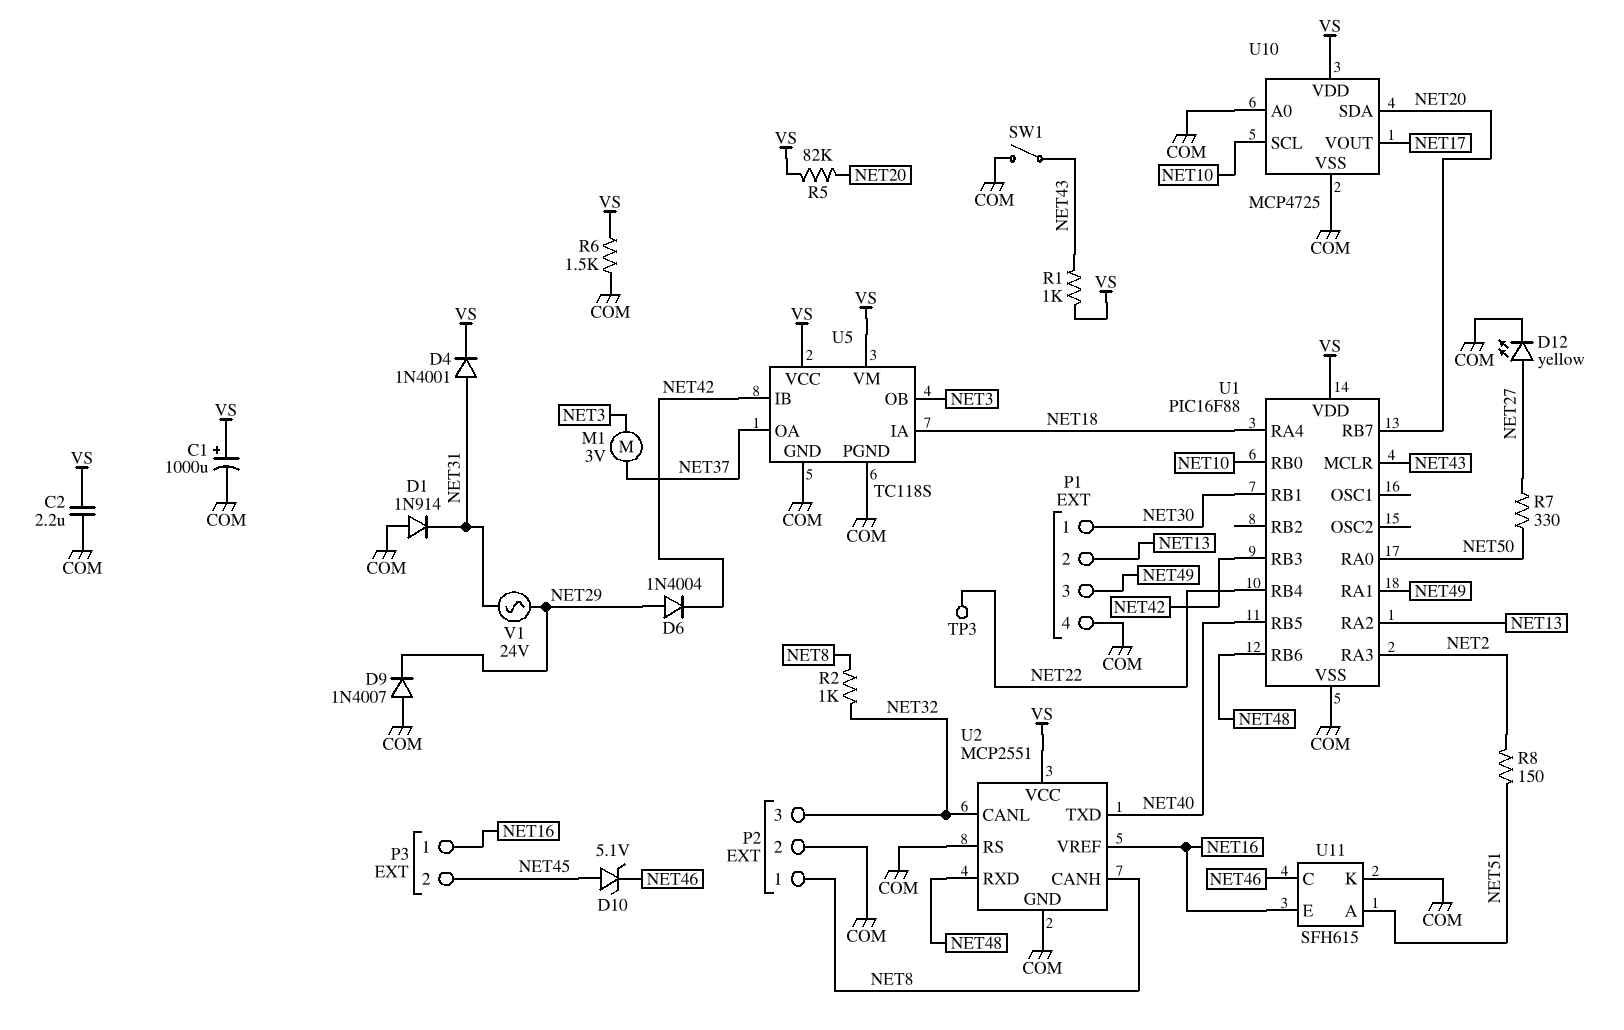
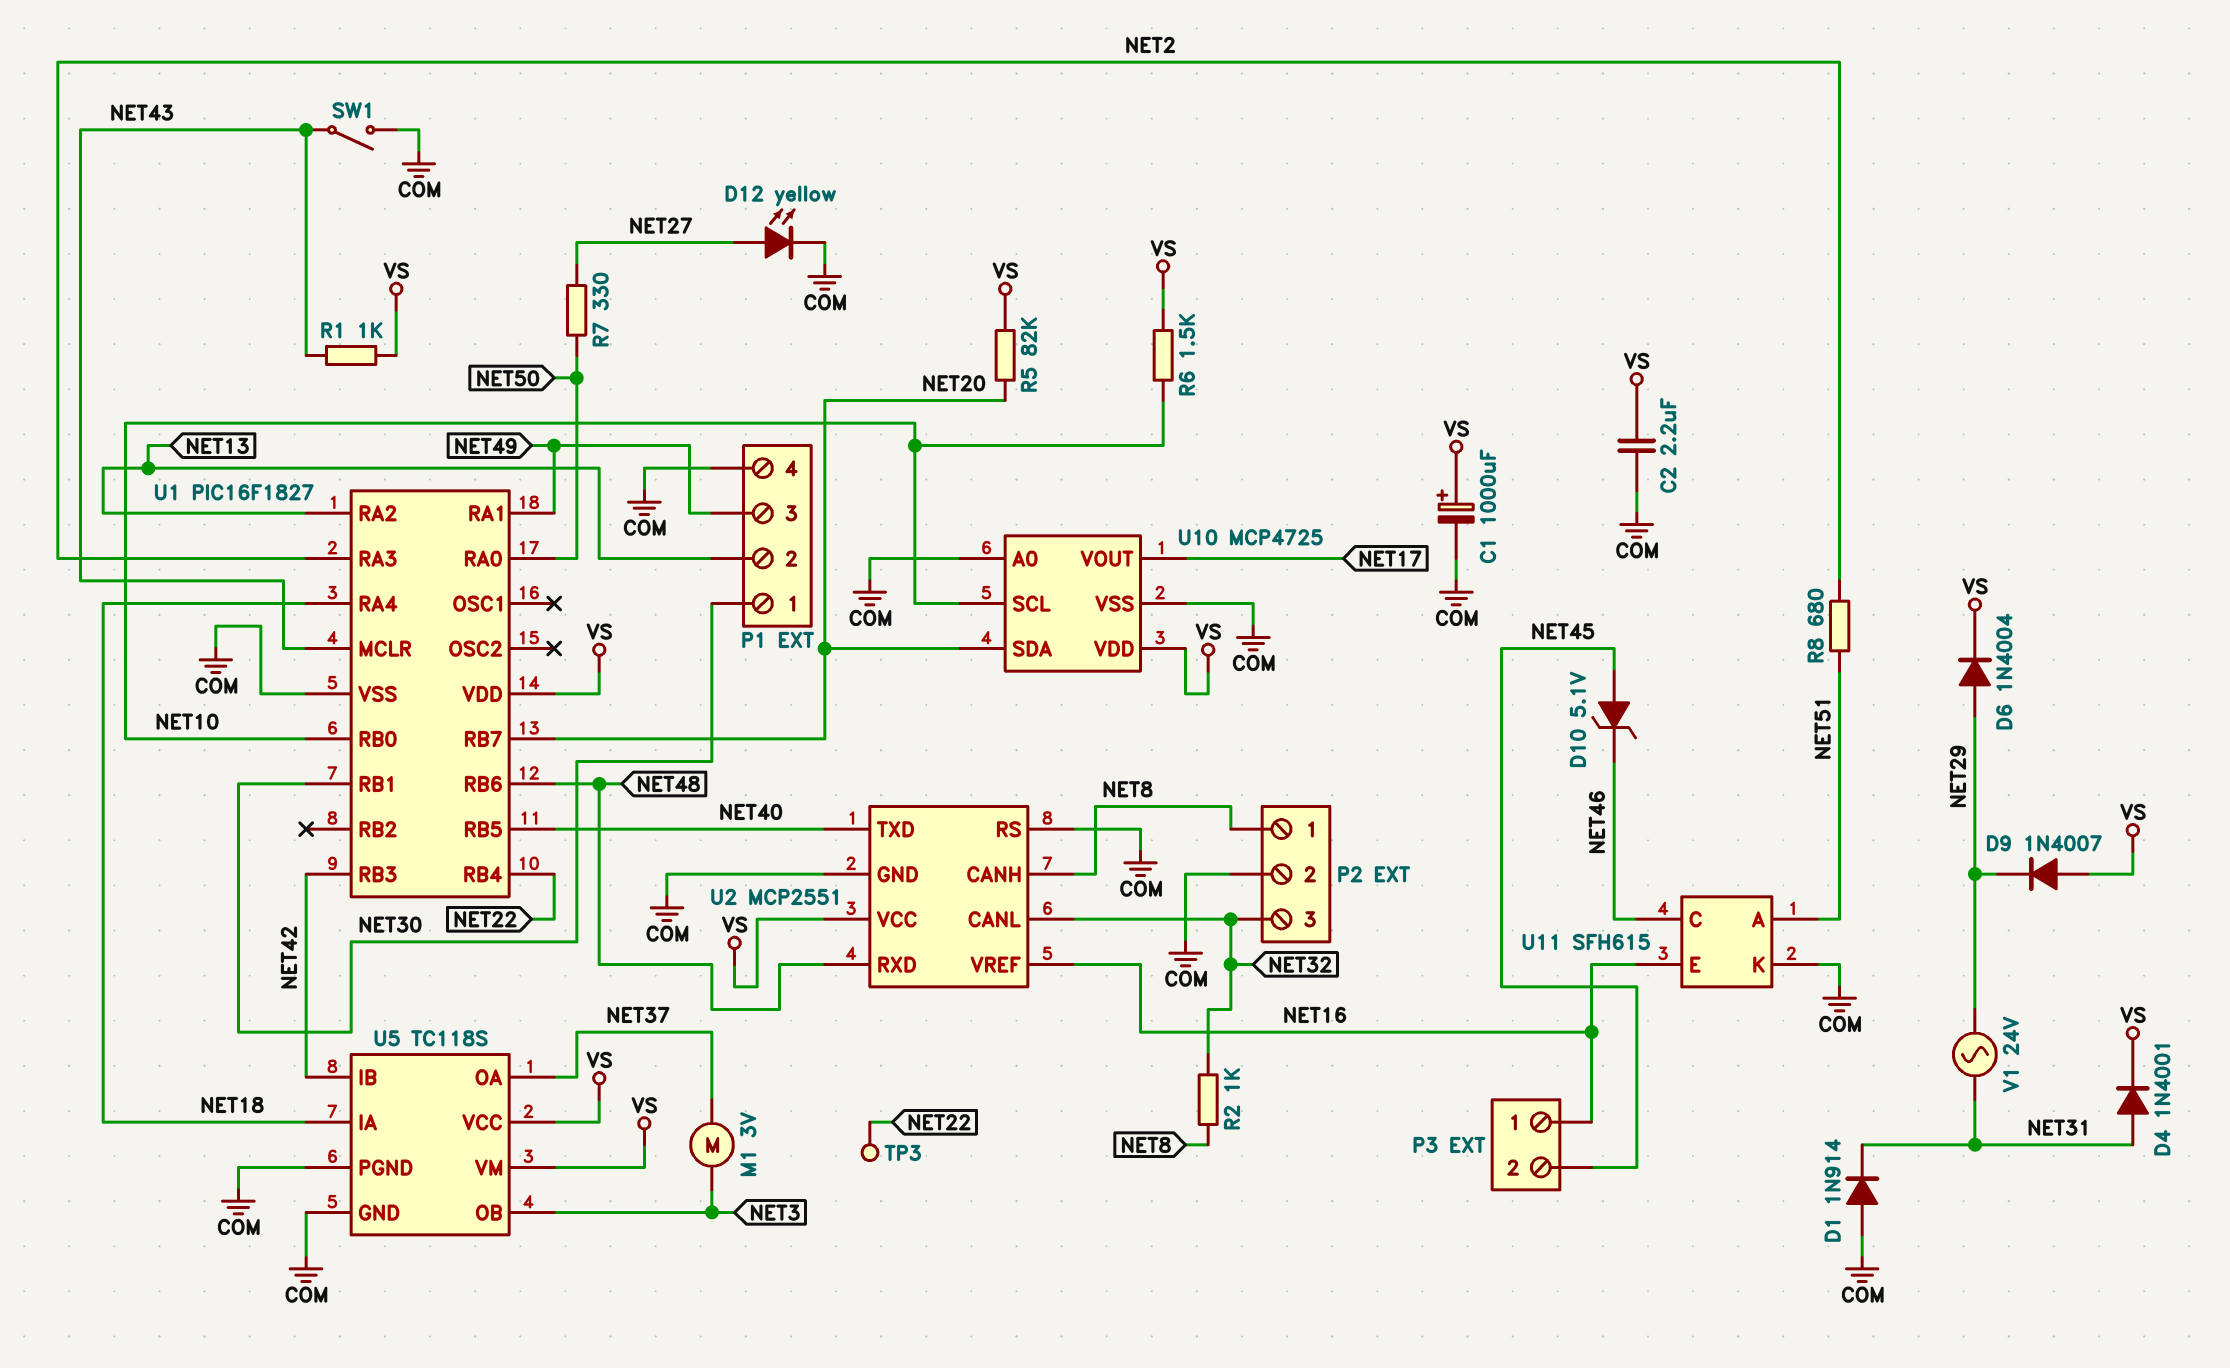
D6: diode 1N4004 (A NET29, K NET42) -> diode 1N4004 (A NET29, K VS)
D9: diode 1N4007 (A COM, K NET29) -> diode 1N4007 (A VS, K NET29)
R6: 1.5k (COM, VS) -> 1.5k (NET10, VS)
R8: 150 (NET2, NET51) -> 680 (NET2, NET51)
U1: PIC16F88 -> PIC16F1827

